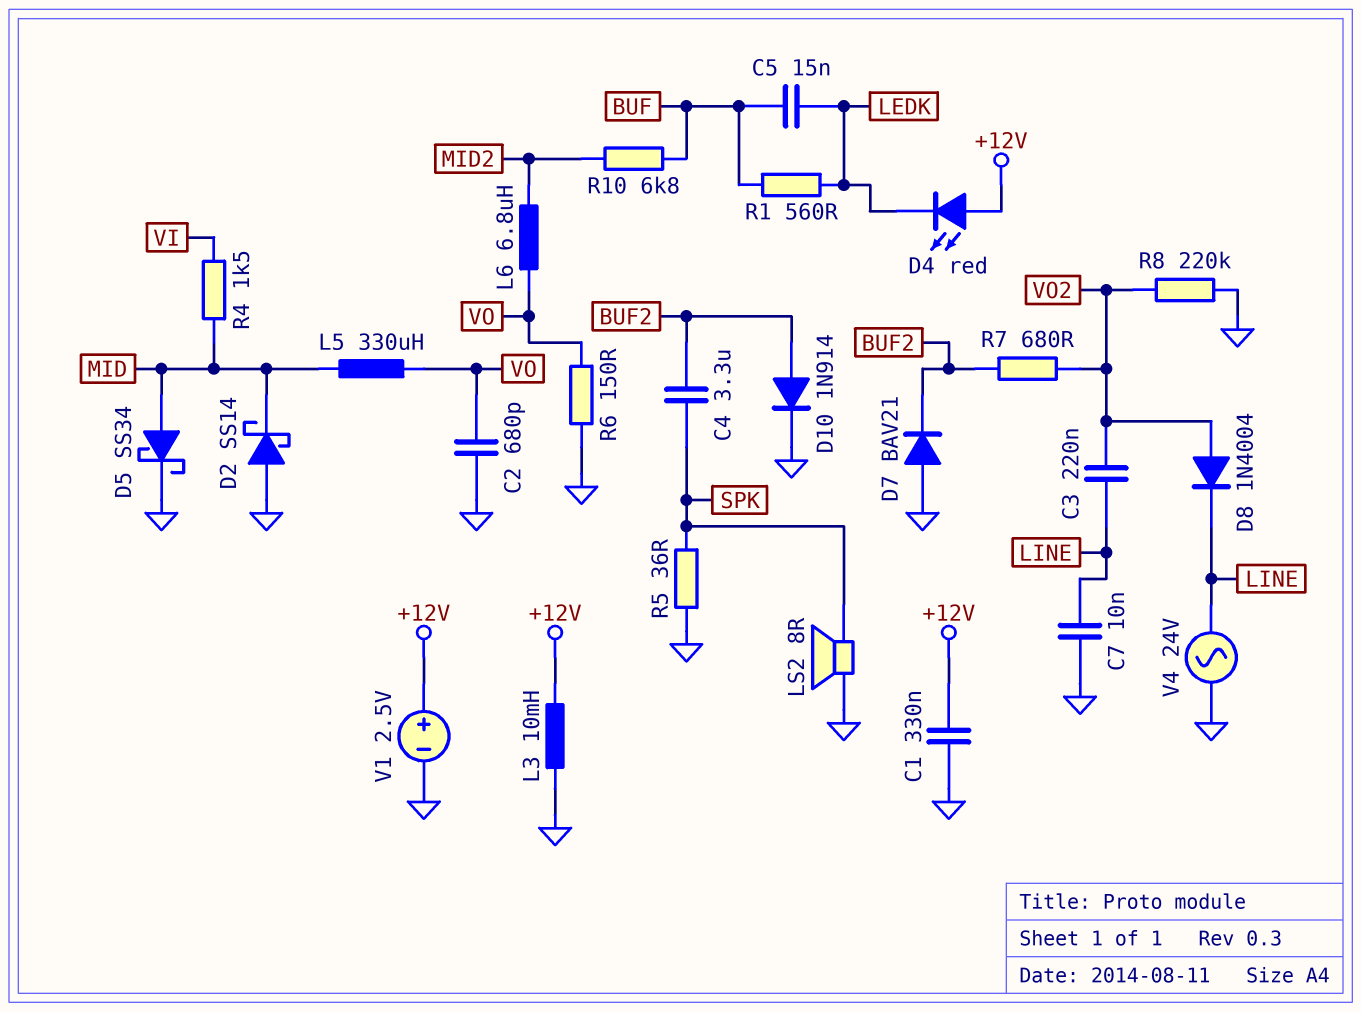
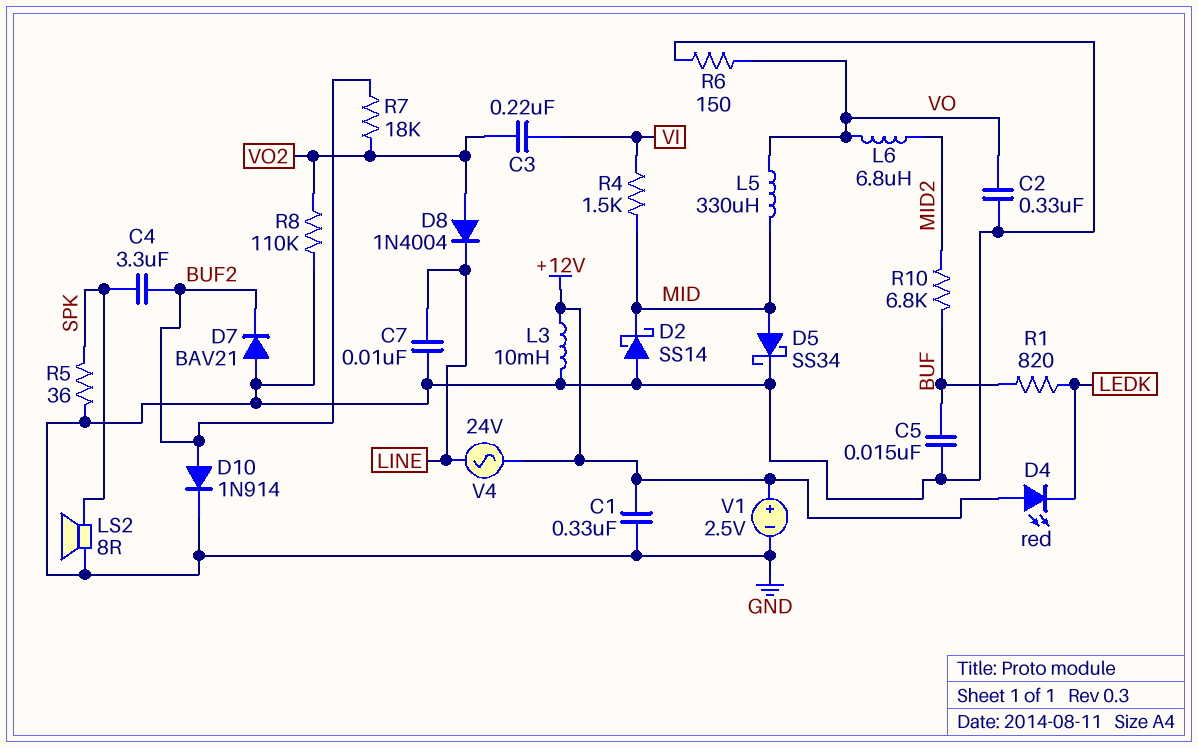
C2: 680pF (GND, VO) -> 330nF (GND, VO)
C3: 220nF (LINE, VO2) -> 220nF (VI, VO2)
C5: 15nF (BUF, LEDK) -> 15nF (BUF, GND)
R1: 560 (BUF, LEDK) -> 820 (BUF, LEDK)
R7: 680 (BUF2, VO2) -> 18k (BUF2, VO2)
R8: 220k (GND, VO2) -> 110k (GND, VO2)
V4: AC 24V (GND, LINE) -> AC 24V (+12V, LINE)

